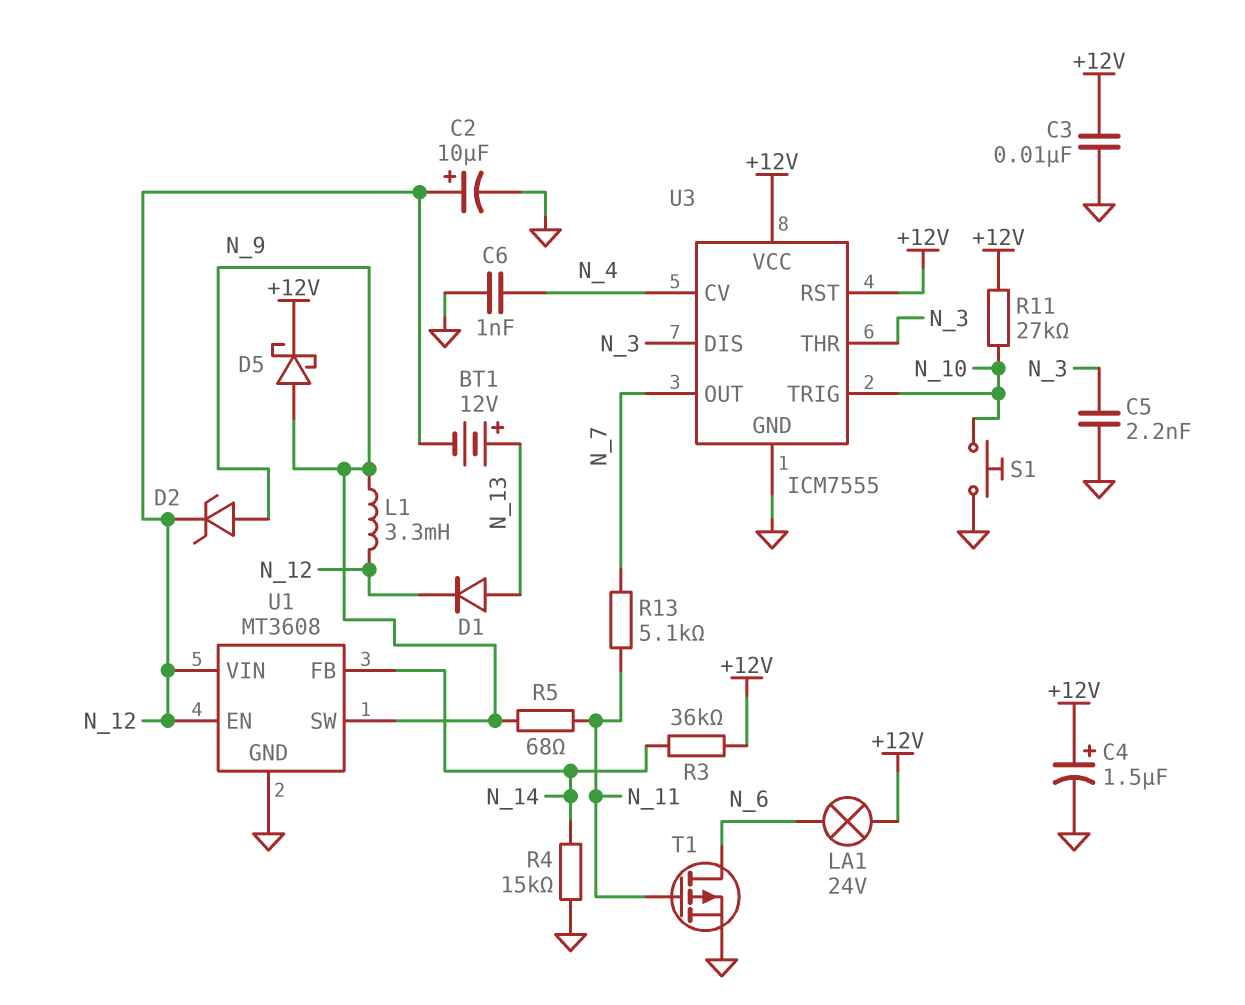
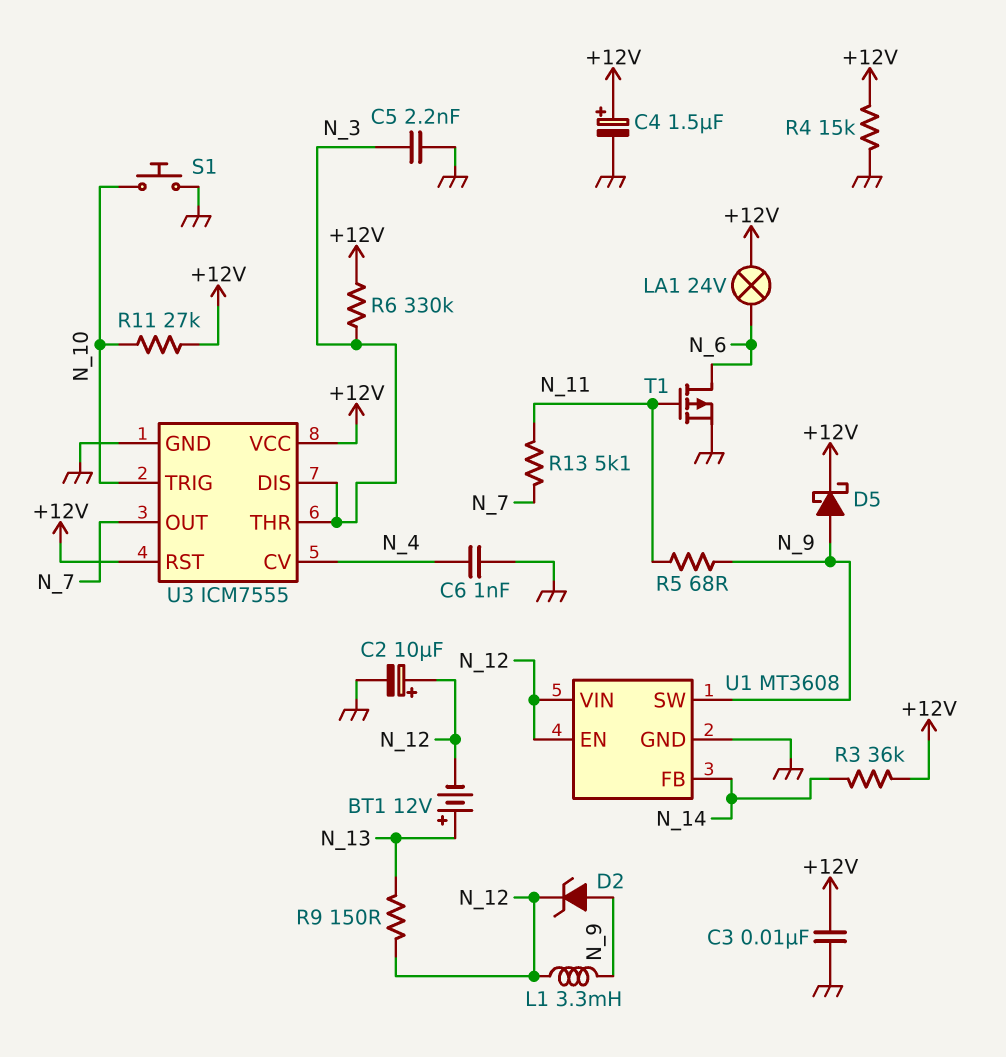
D1: diode (A N_13, K N_12) -> none
R4: 15k (GND, N_14) -> 15k (+12V, GND)
R6: none -> 330k (+12V, N_3)
R9: none -> 150 (N_12, N_13)

